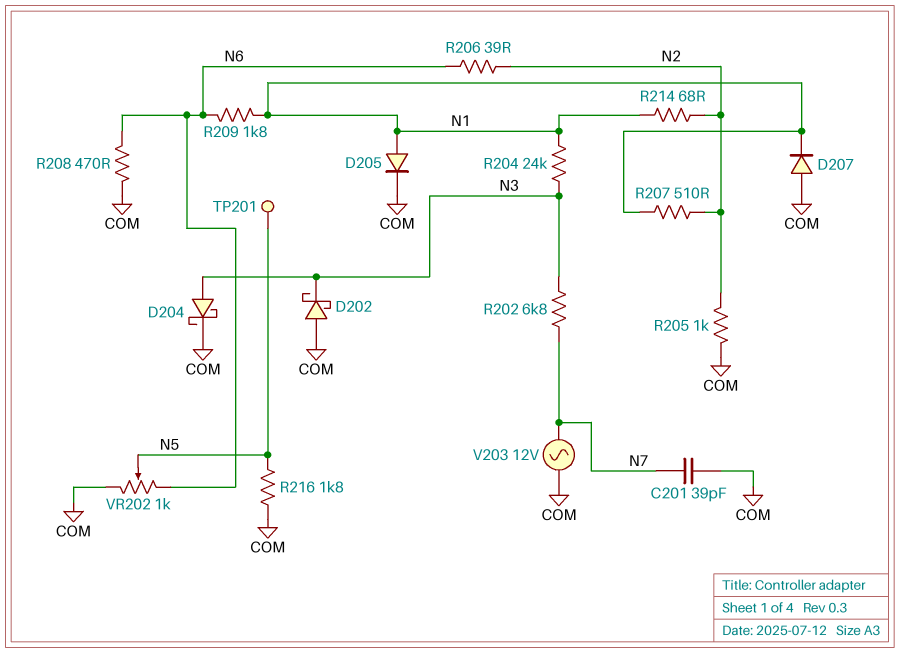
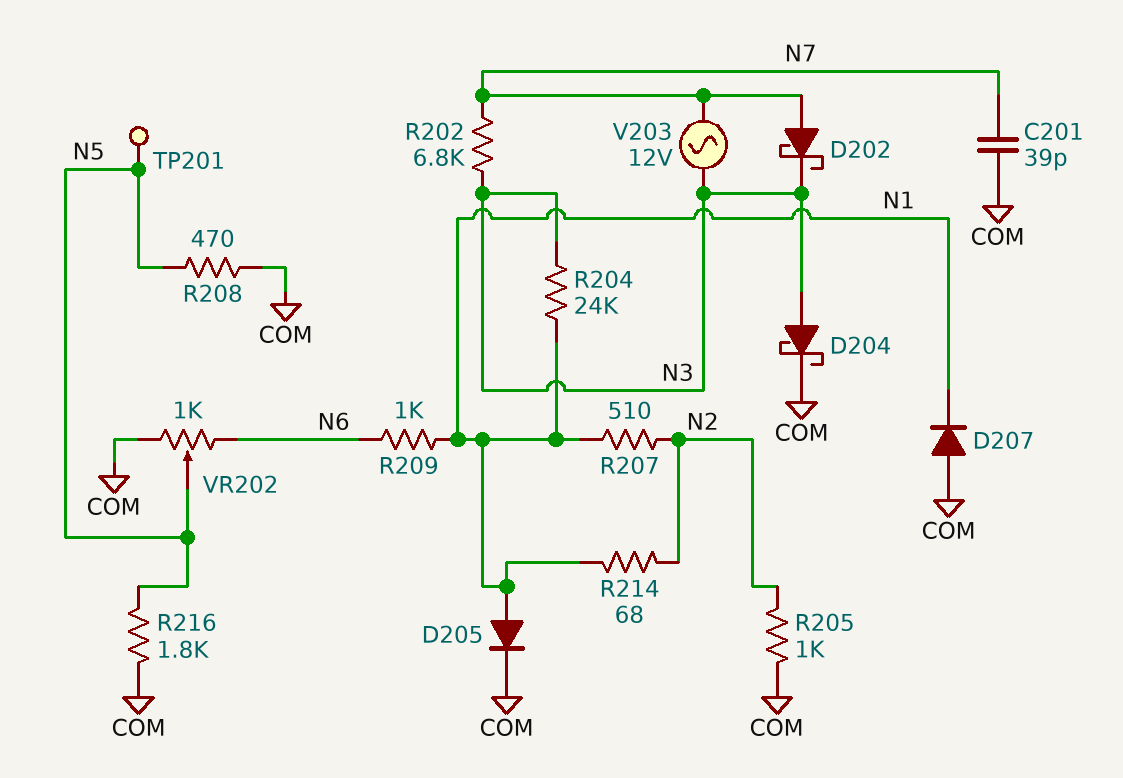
D202: schottky (A COM, K N3) -> schottky (A N7, K N3)
R206: 39 (N2, N6) -> none
R208: 470 (COM, N6) -> 470 (COM, N5)
R209: 1.8k (N1, N6) -> 1k (N1, N6)
V203: AC 12V (COM, N7) -> AC 12V (N3, N7)

